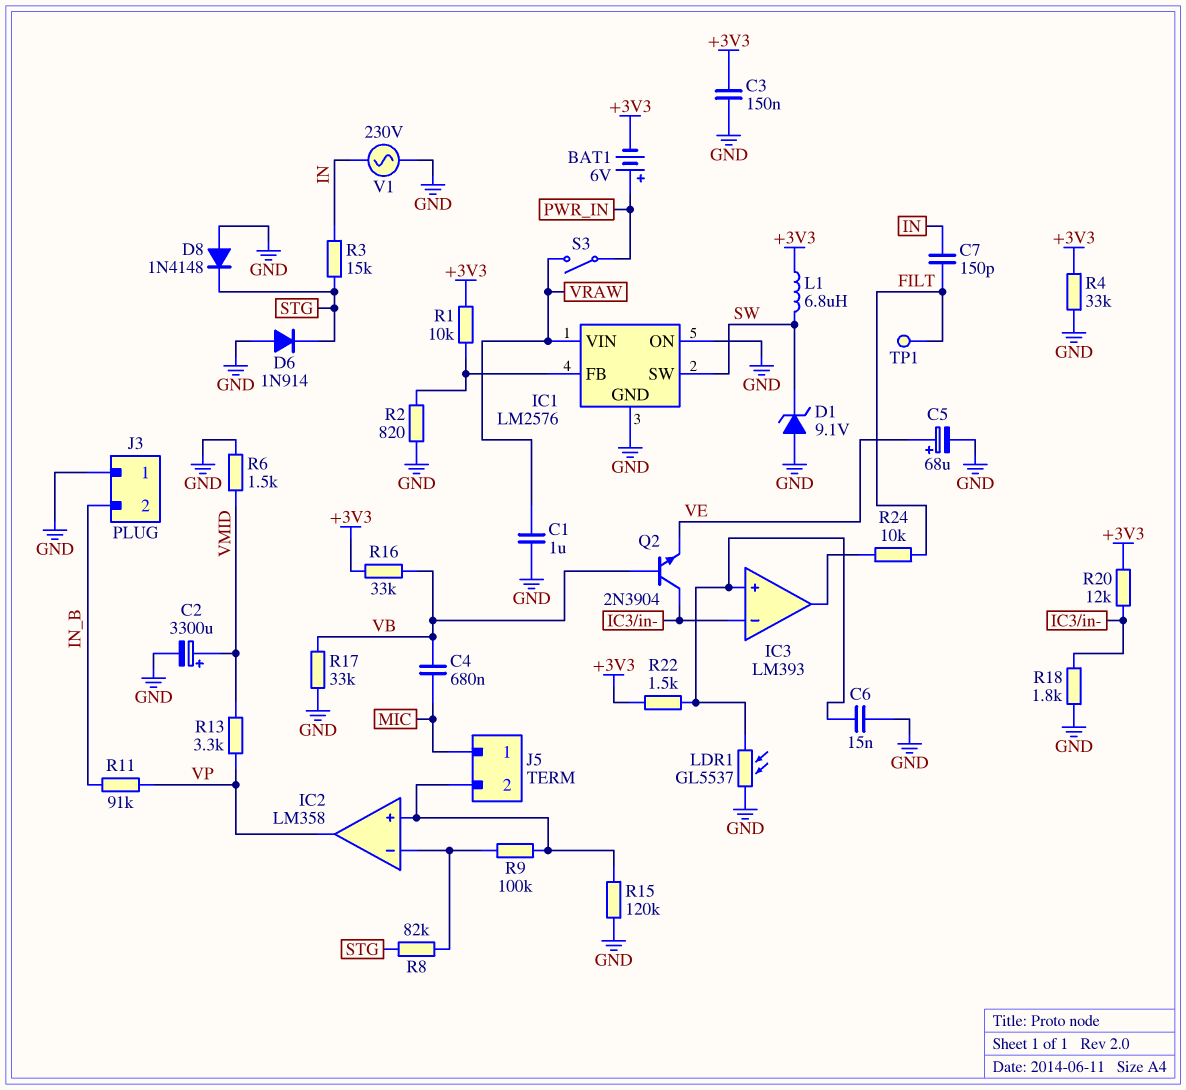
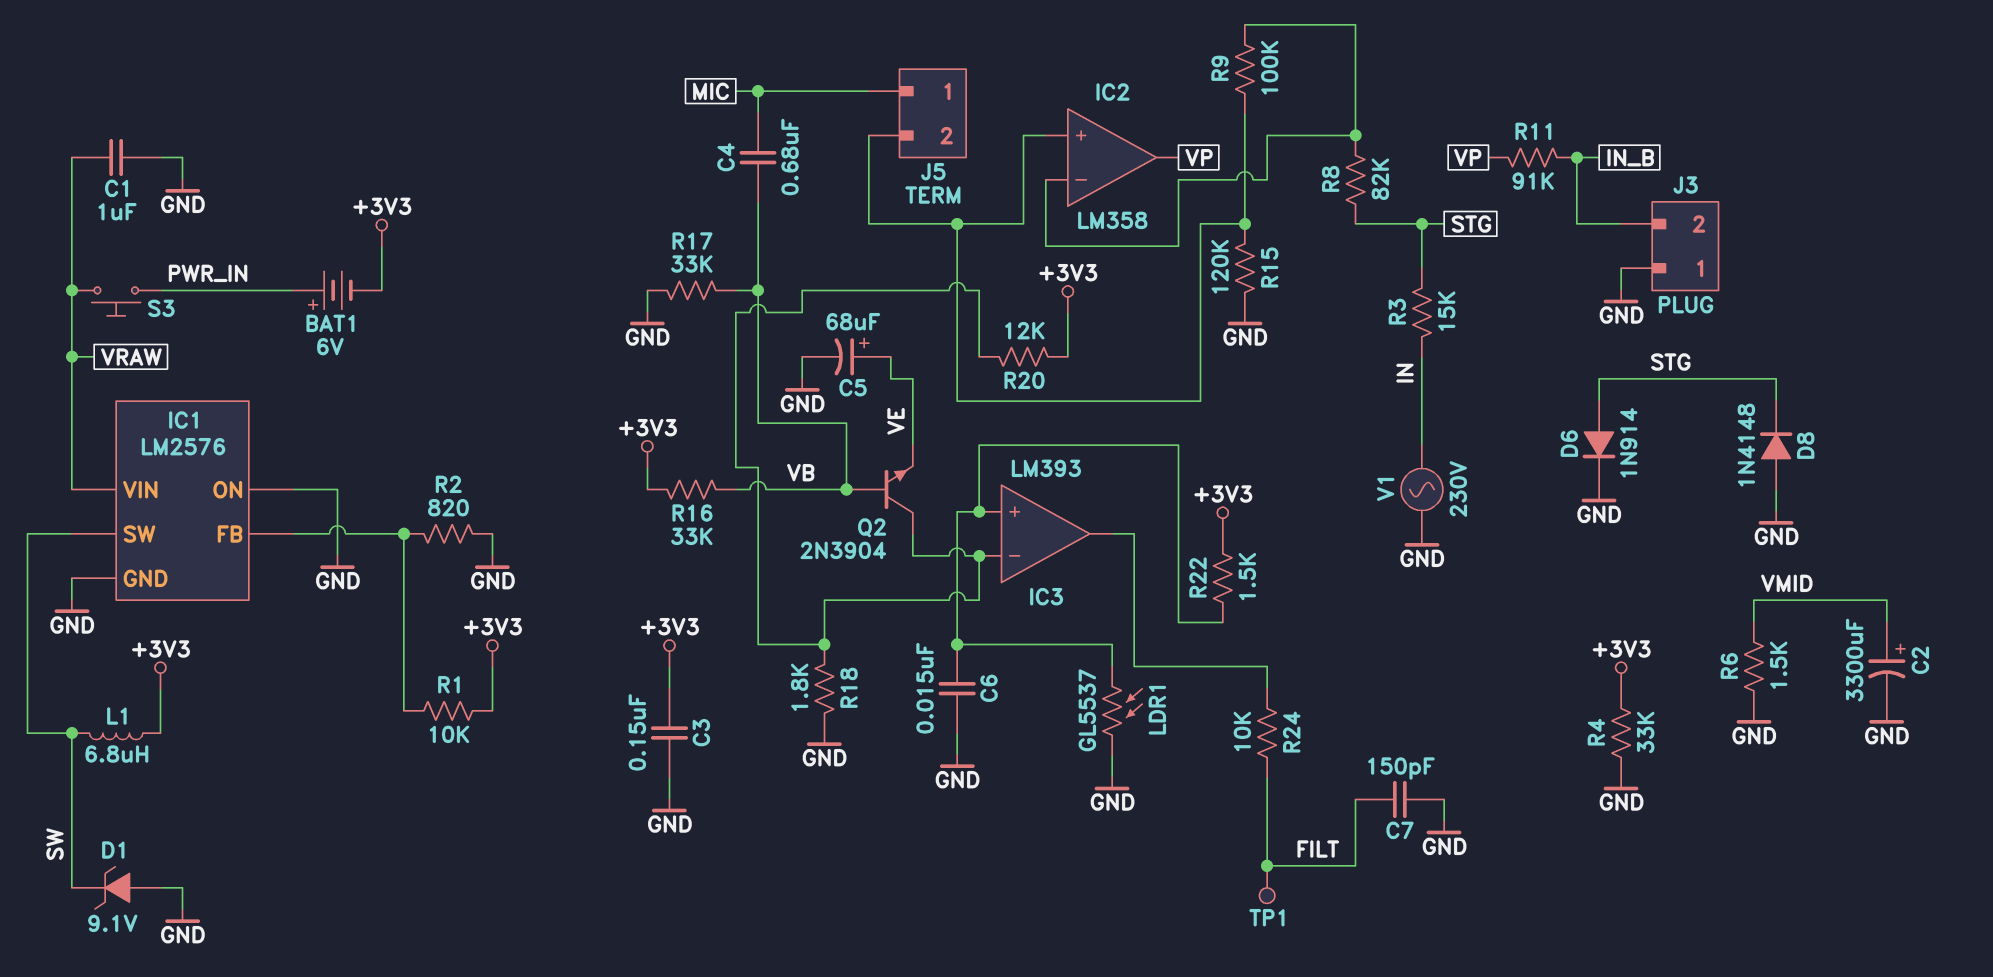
C7: 150pF (FILT, IN) -> 150pF (FILT, GND)
D6: diode 1N914 (A GND, K STG) -> diode 1N914 (A STG, K GND)
R13: 3.3k (VMID, VP) -> none
S3: switch (PWR_IN, VRAW) -> button (PWR_IN, VRAW)

